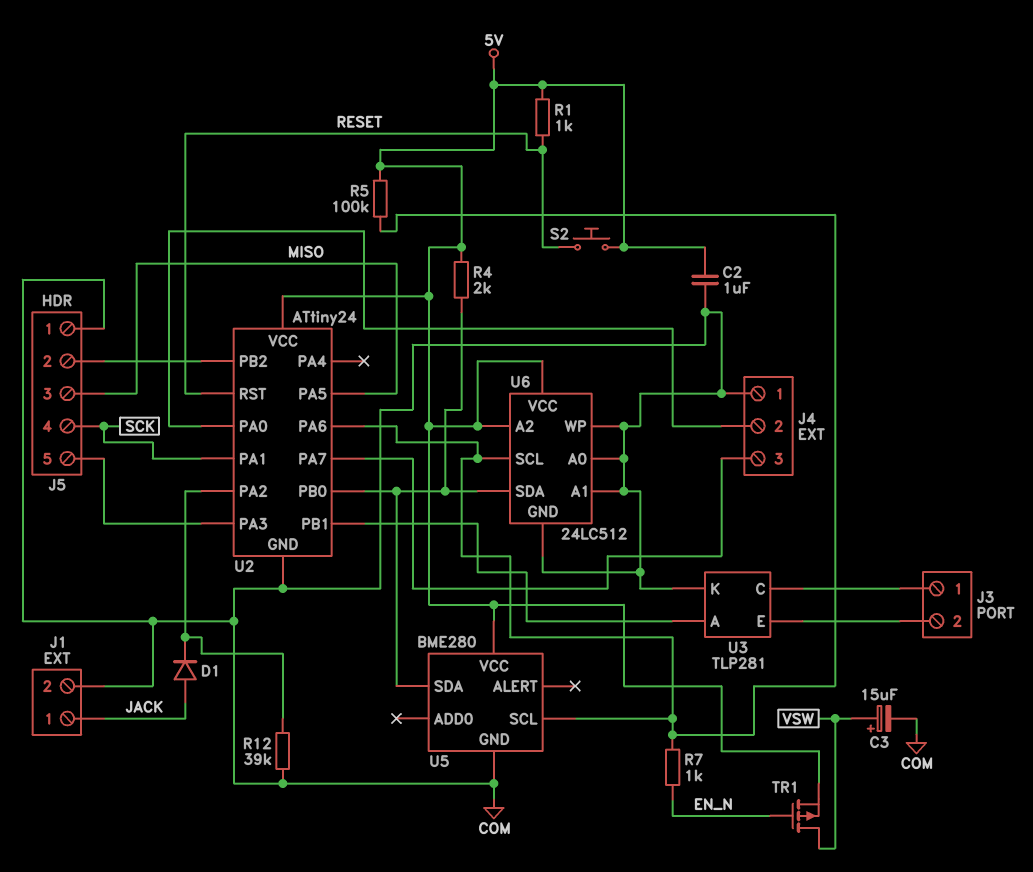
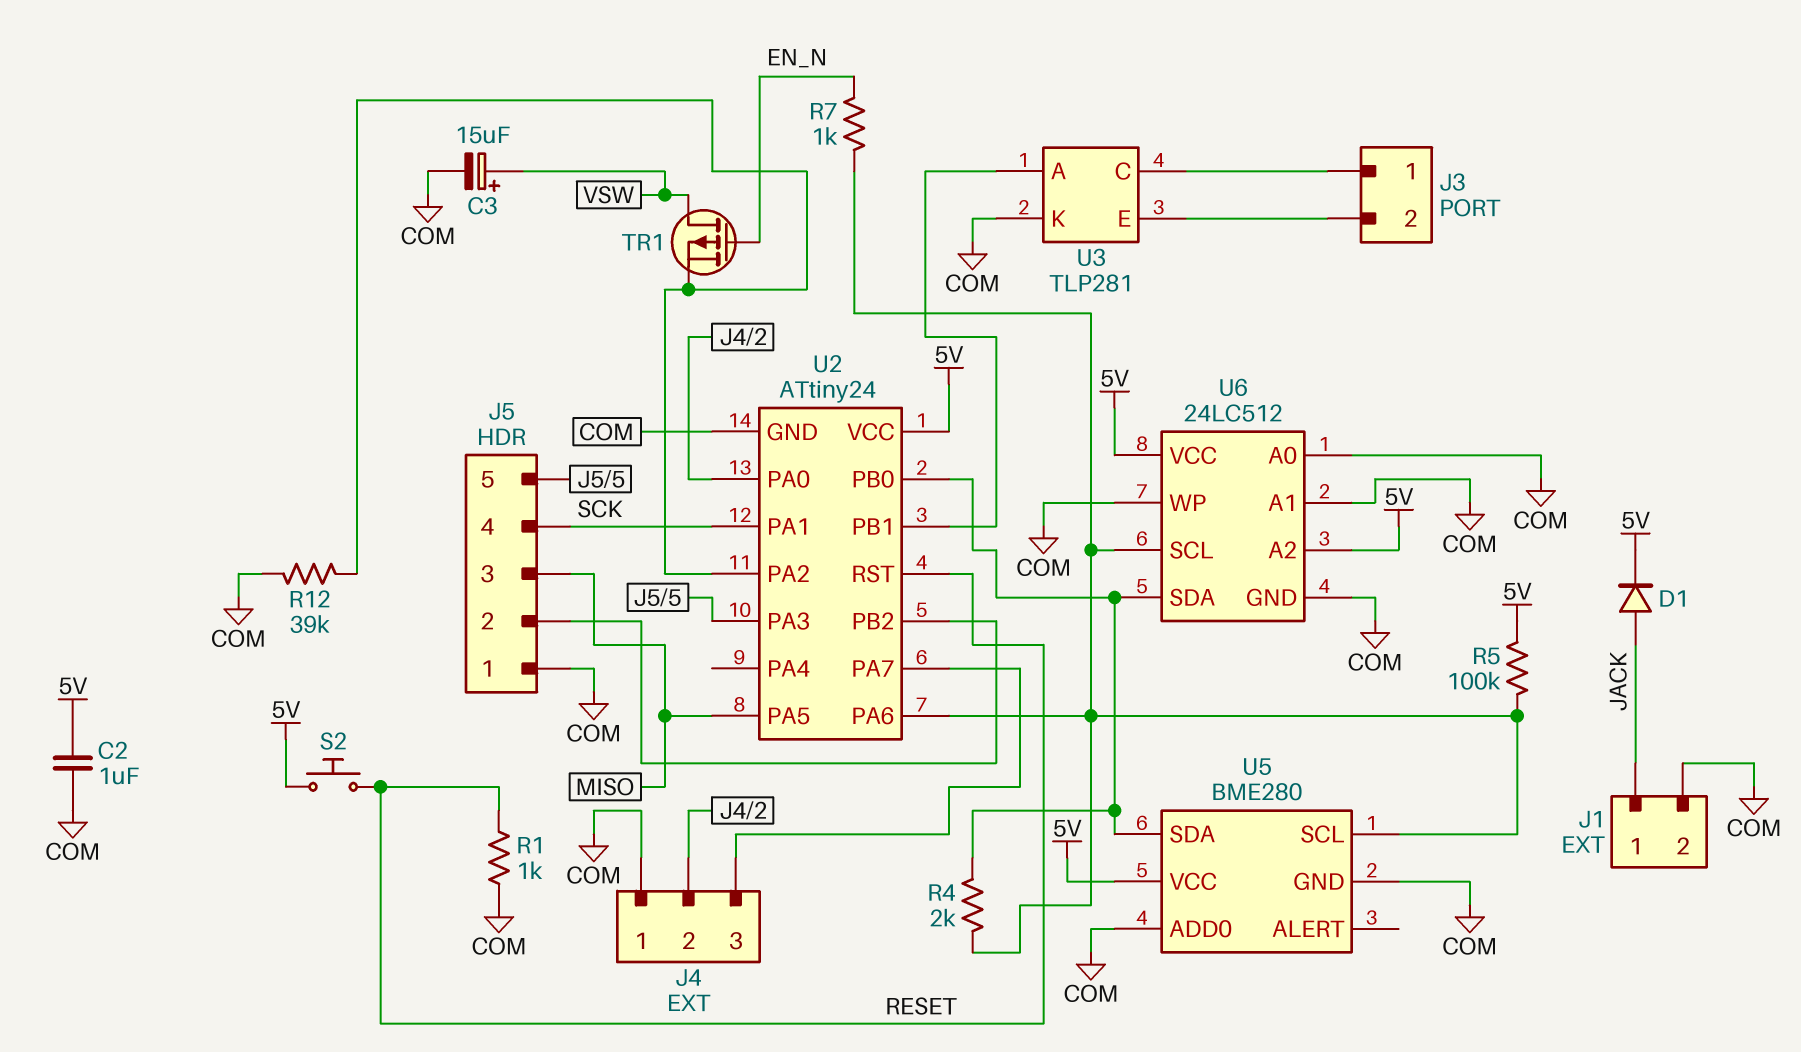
D1: diode (A JACK, K U2/PA2) -> diode (A JACK, K 5V)
R1: 1k (5V, RESET) -> 1k (COM, RESET)
R4: 2k (5V, U2/PB0) -> 2k (U2/PA6, U2/PB0)
TR1: PMOS (G EN_N, D VSW, S 5V) -> PMOS (G EN_N, D VSW, S U2/PA2)
U5 pin ADD0: none -> COM

